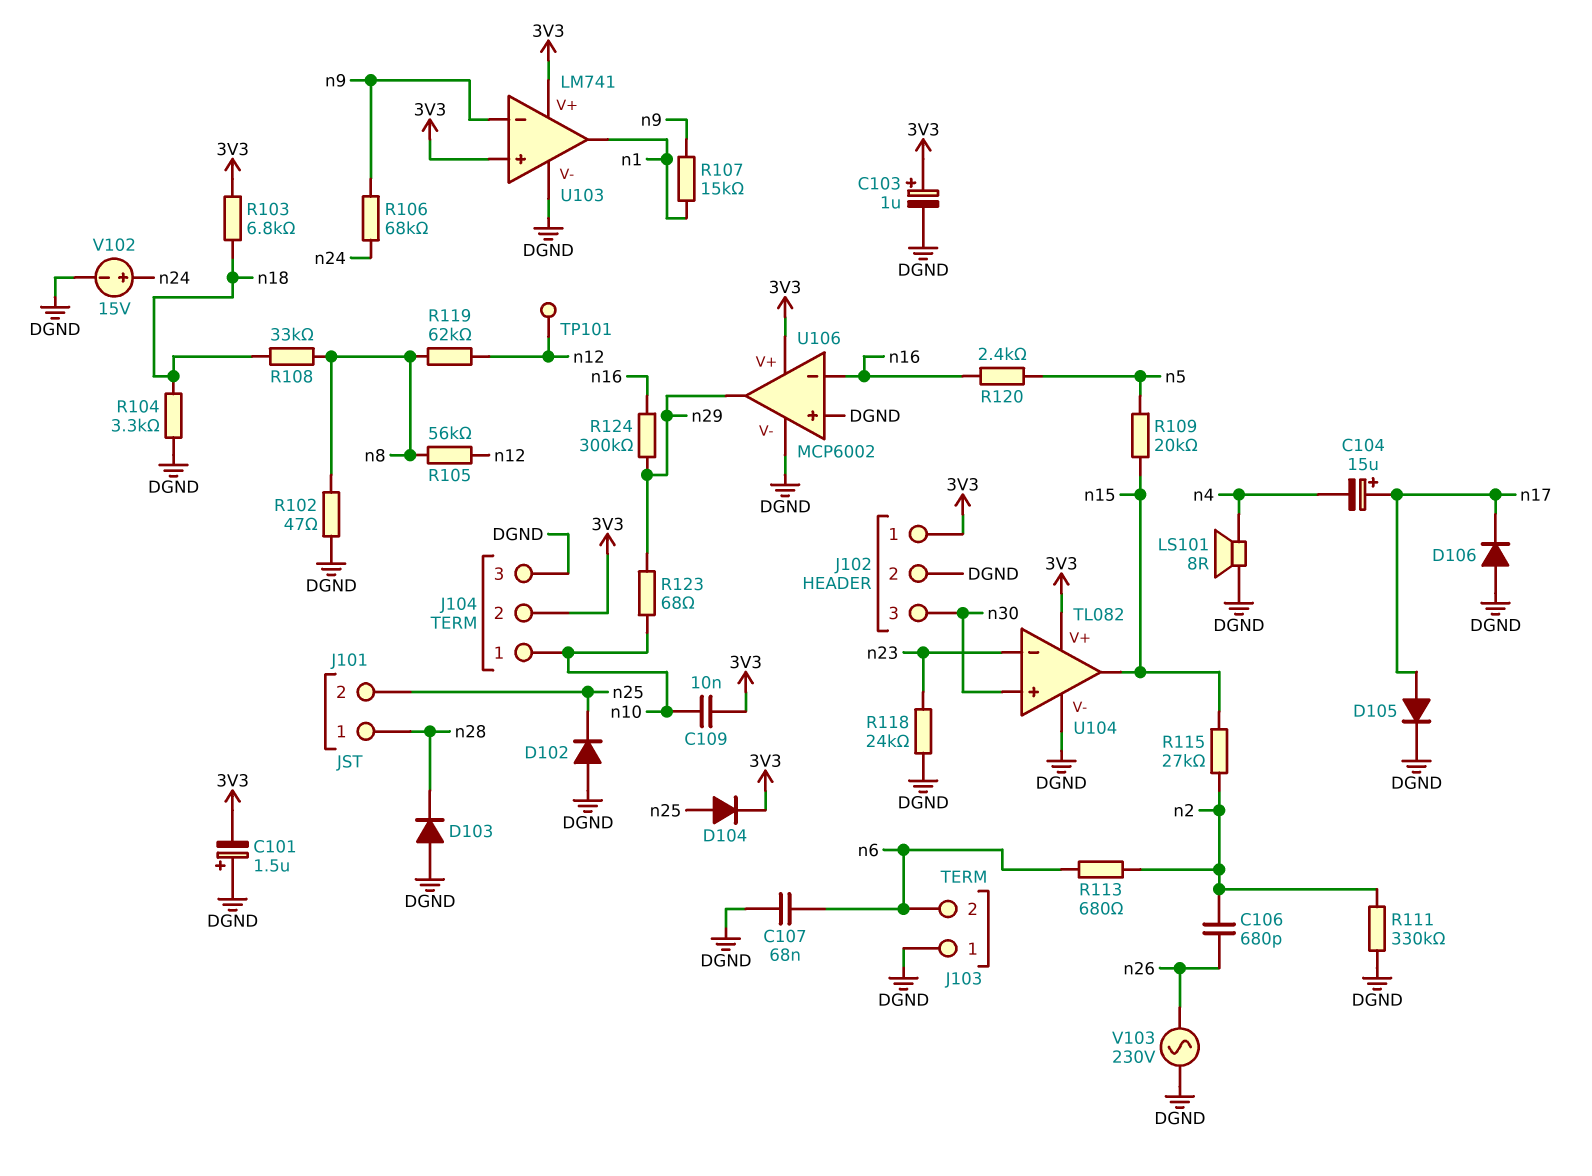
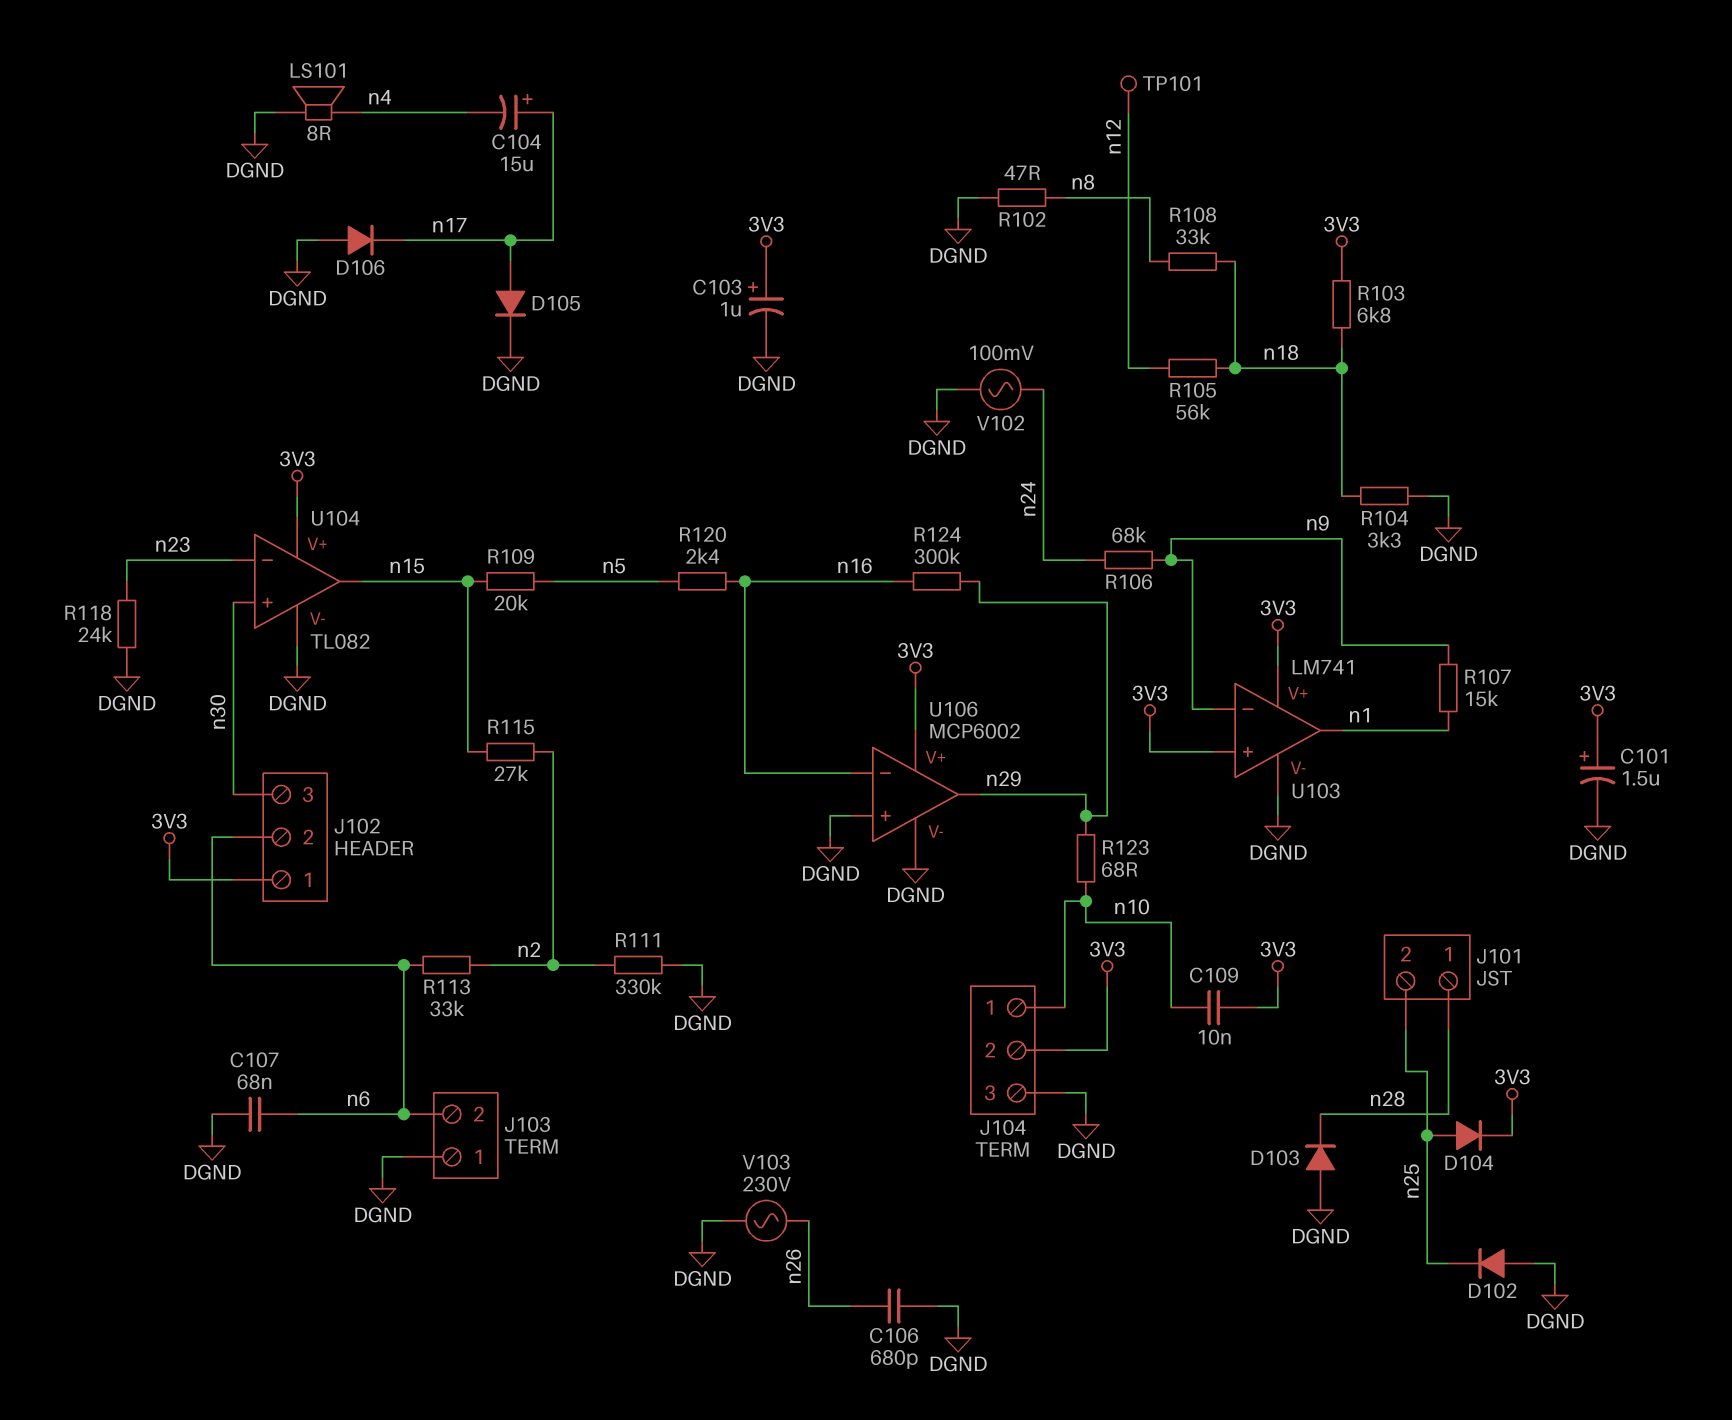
C101: 1.5uF (plus DGND, minus 3V3) -> 1.5uF (plus 3V3, minus DGND)
C106: 680pF (n2, n26) -> 680pF (DGND, n26)
J102 pin 2: DGND -> n6
R105: 56k (n8, n12) -> 56k (n12, n18)
R113: 680 (n2, n6) -> 33k (n2, n6)
R119: 62k (n8, n12) -> none
V102: 15V (plus n24, minus DGND) -> AC 100mV (DGND, n24)

